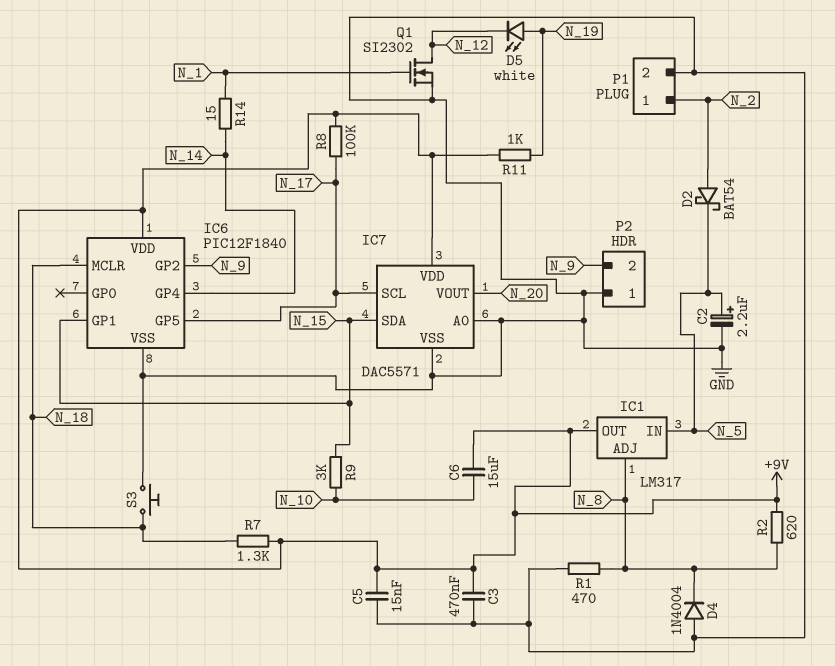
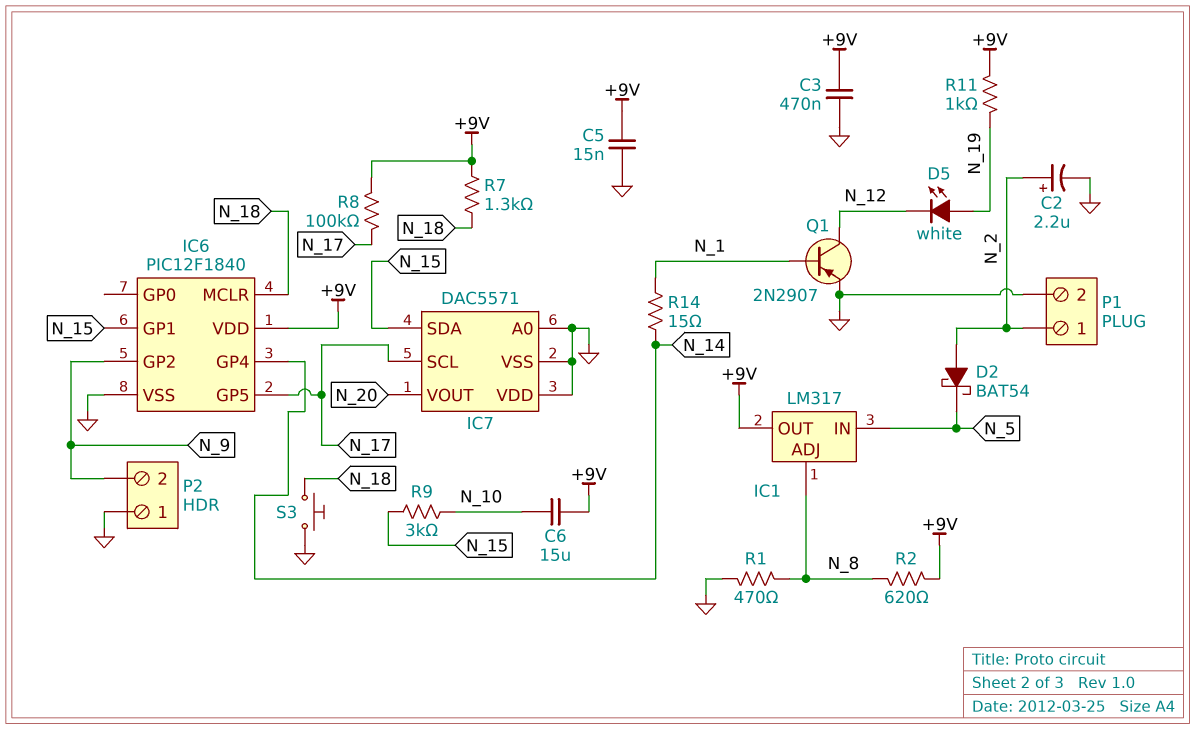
C2: 2.2uF (plus N_5, minus GND) -> 2.2uF (plus N_2, minus GND)
D4: diode 1N4004 (A GND, K N_8) -> none
IC7 pin VDD: +9V -> GND
Q1: NMOS SI2302 (G N_1, D N_12, S GND) -> PNP 2N2907 (B N_1, C N_12, E GND)

